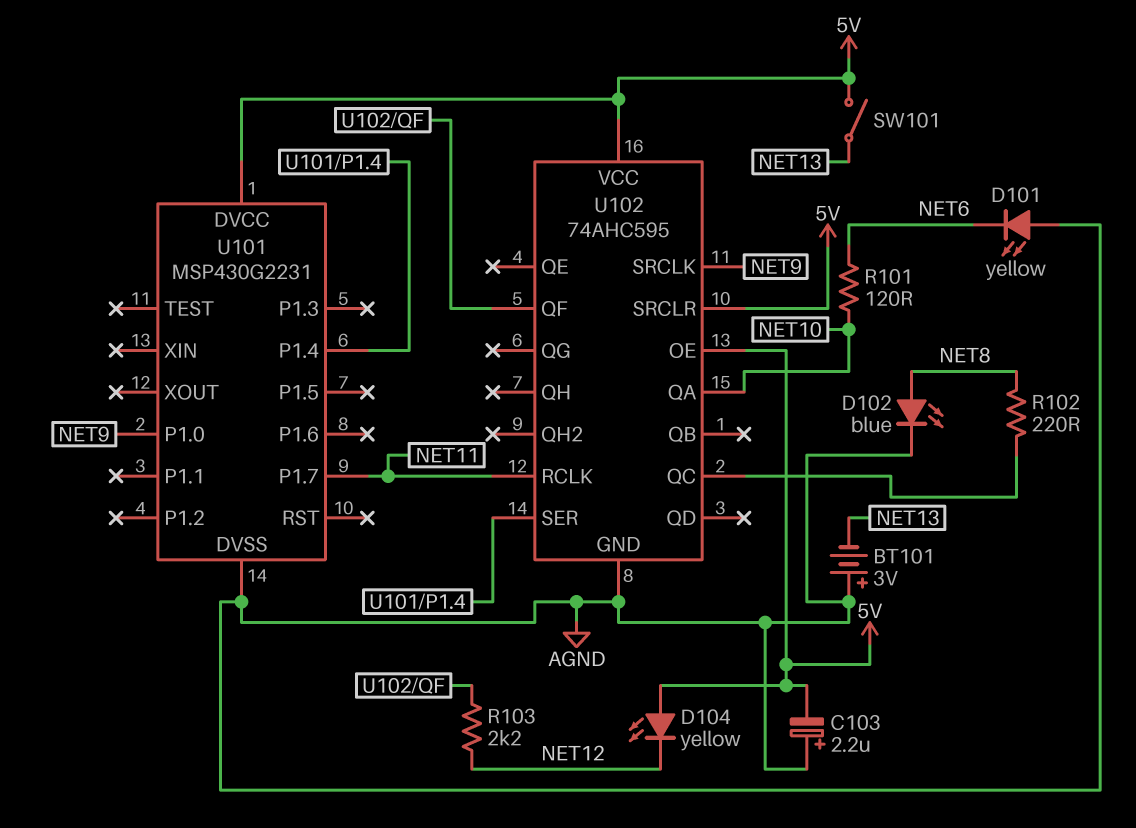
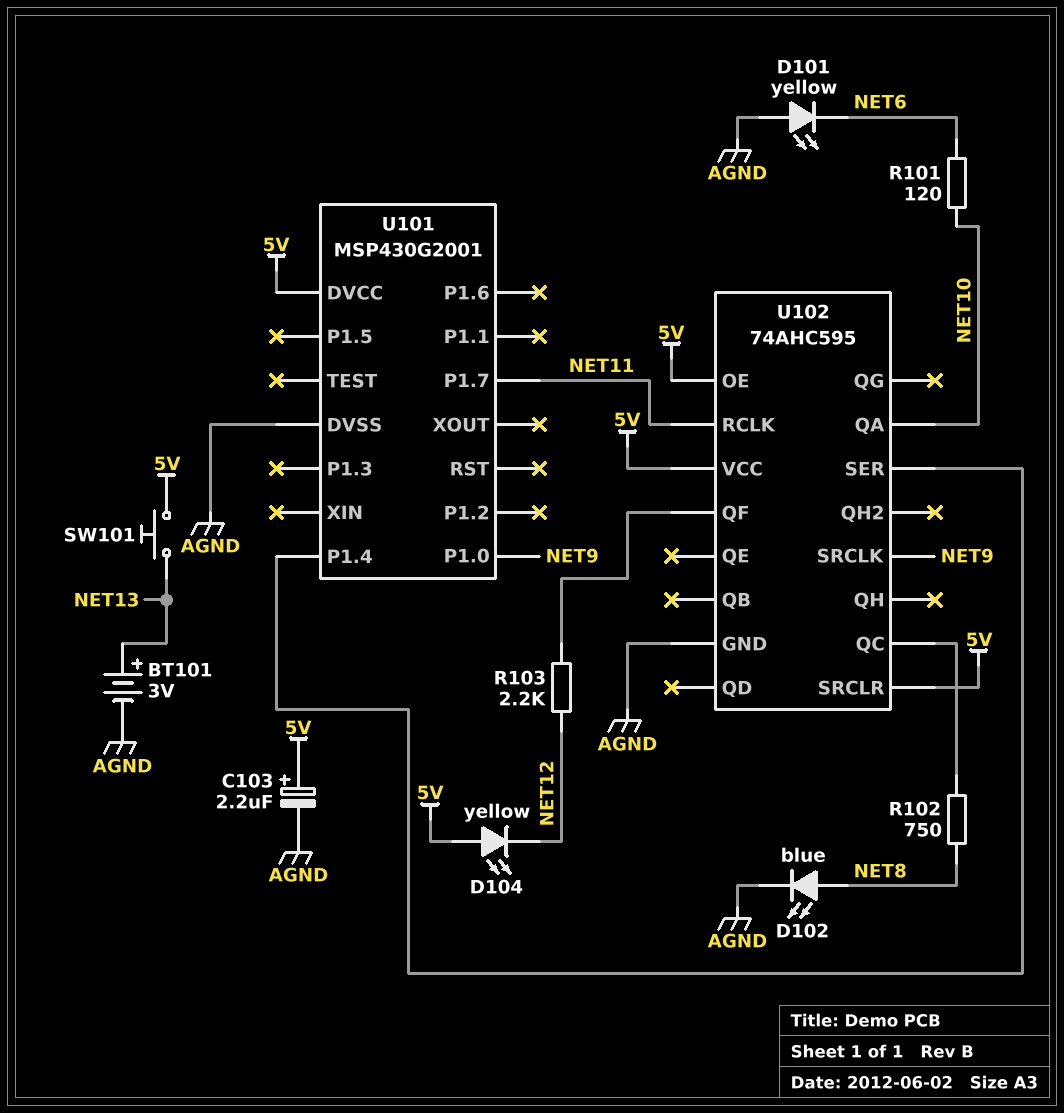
BT101: 3V (plus AGND, minus NET13) -> 3V (plus NET13, minus AGND)
C103: 2.2uF (plus AGND, minus 5V) -> 2.2uF (plus 5V, minus AGND)
R102: 220 (NET8, U102/QC) -> 750 (NET8, U102/QC)
SW101: switch (5V, NET13) -> button (5V, NET13)
U101: MSP430G2231 -> MSP430G2001

